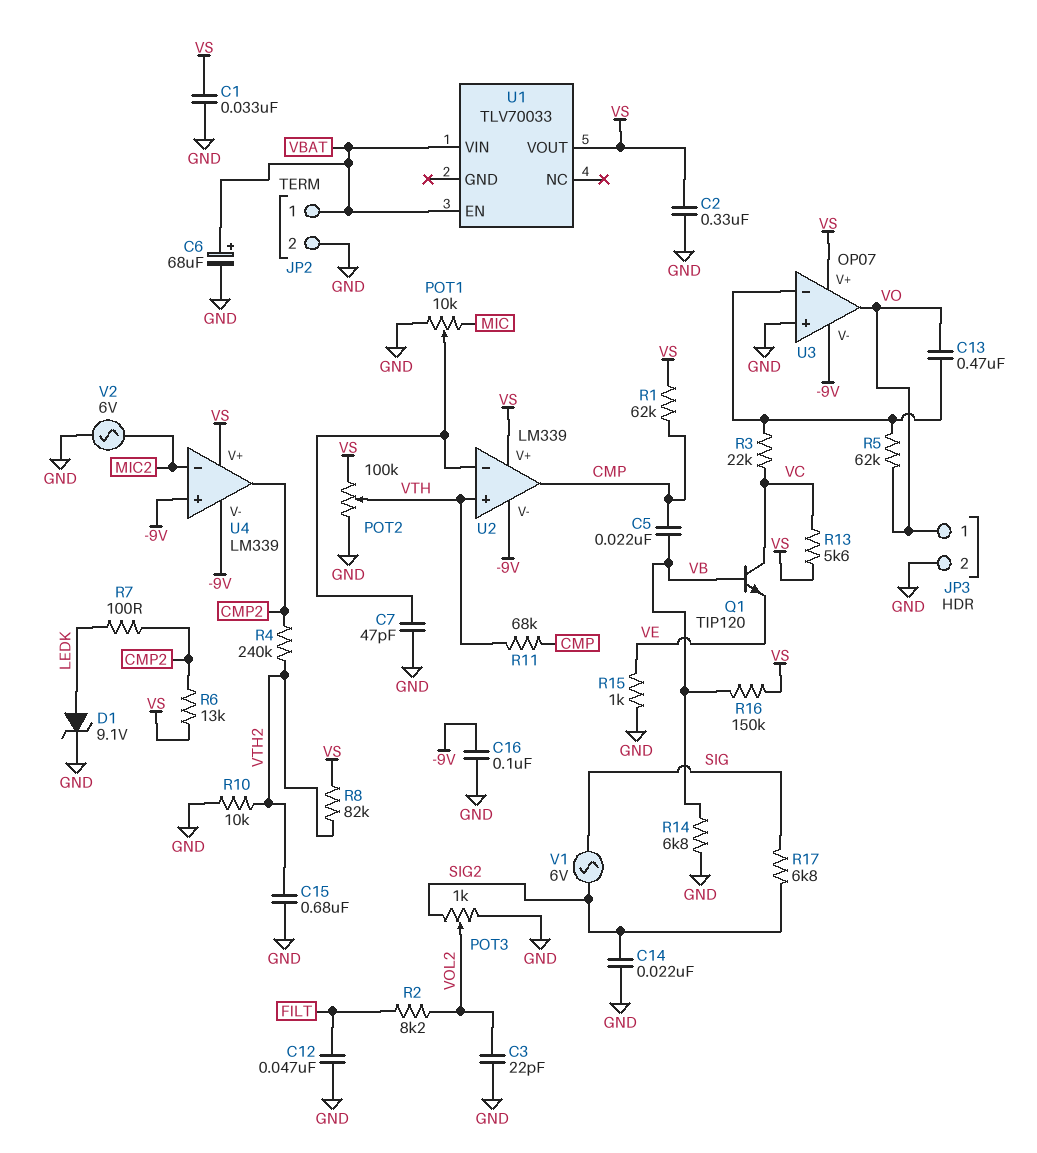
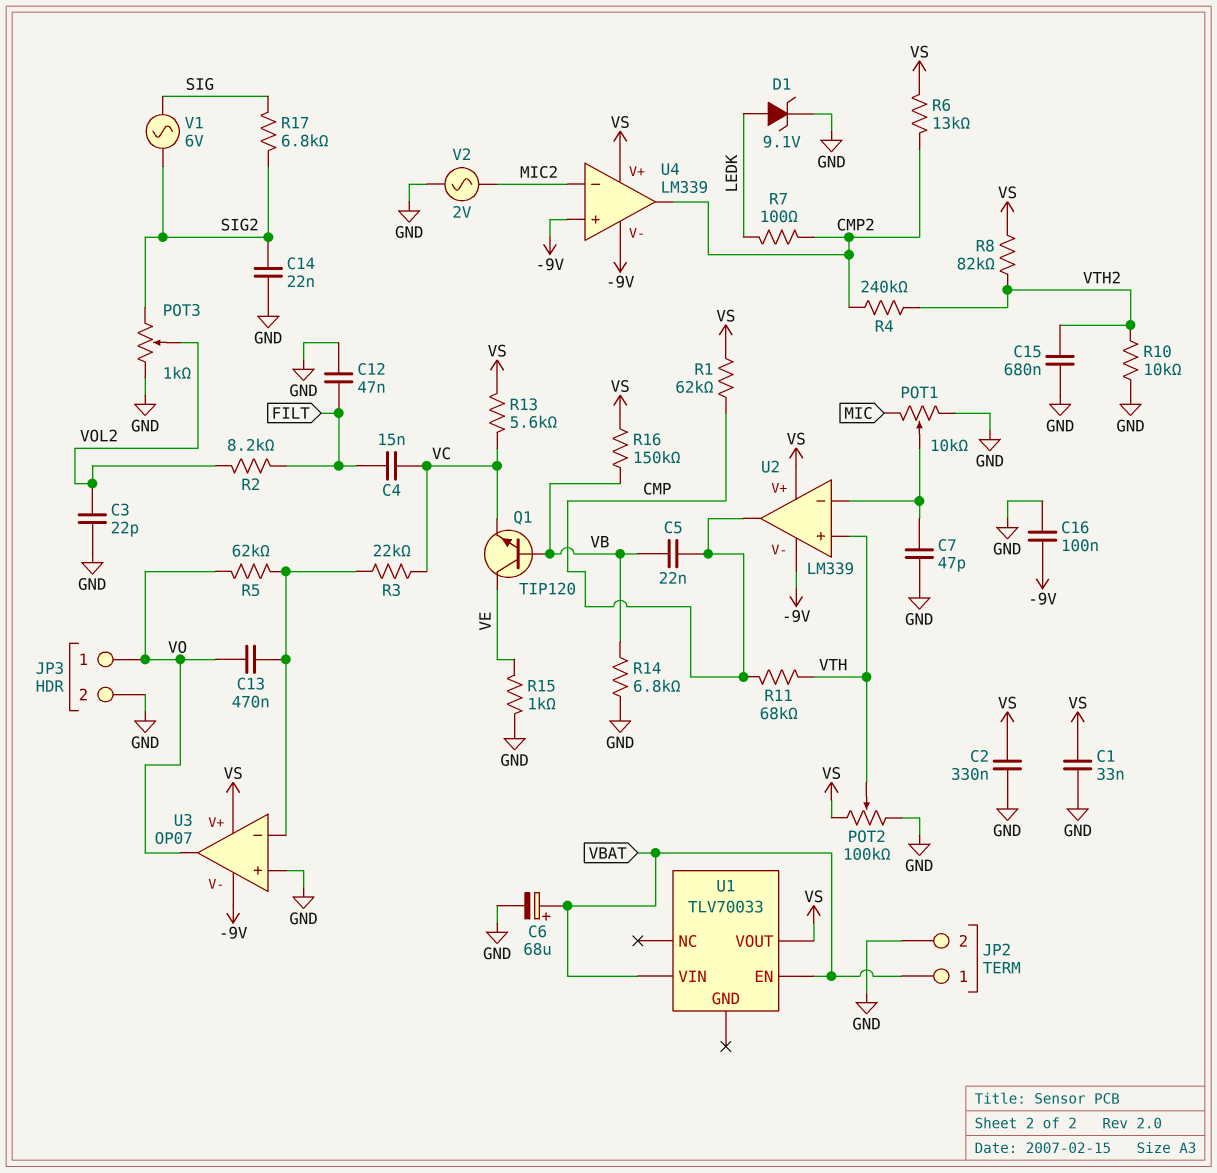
C4: none -> 15nF (FILT, VC)
Q1: NPN TIP120 (B VB, C VC, E VE) -> NPN TIP120 (B VB, C VE, E VC)
V2: AC 6V (GND, MIC2) -> AC 2V (GND, MIC2)

